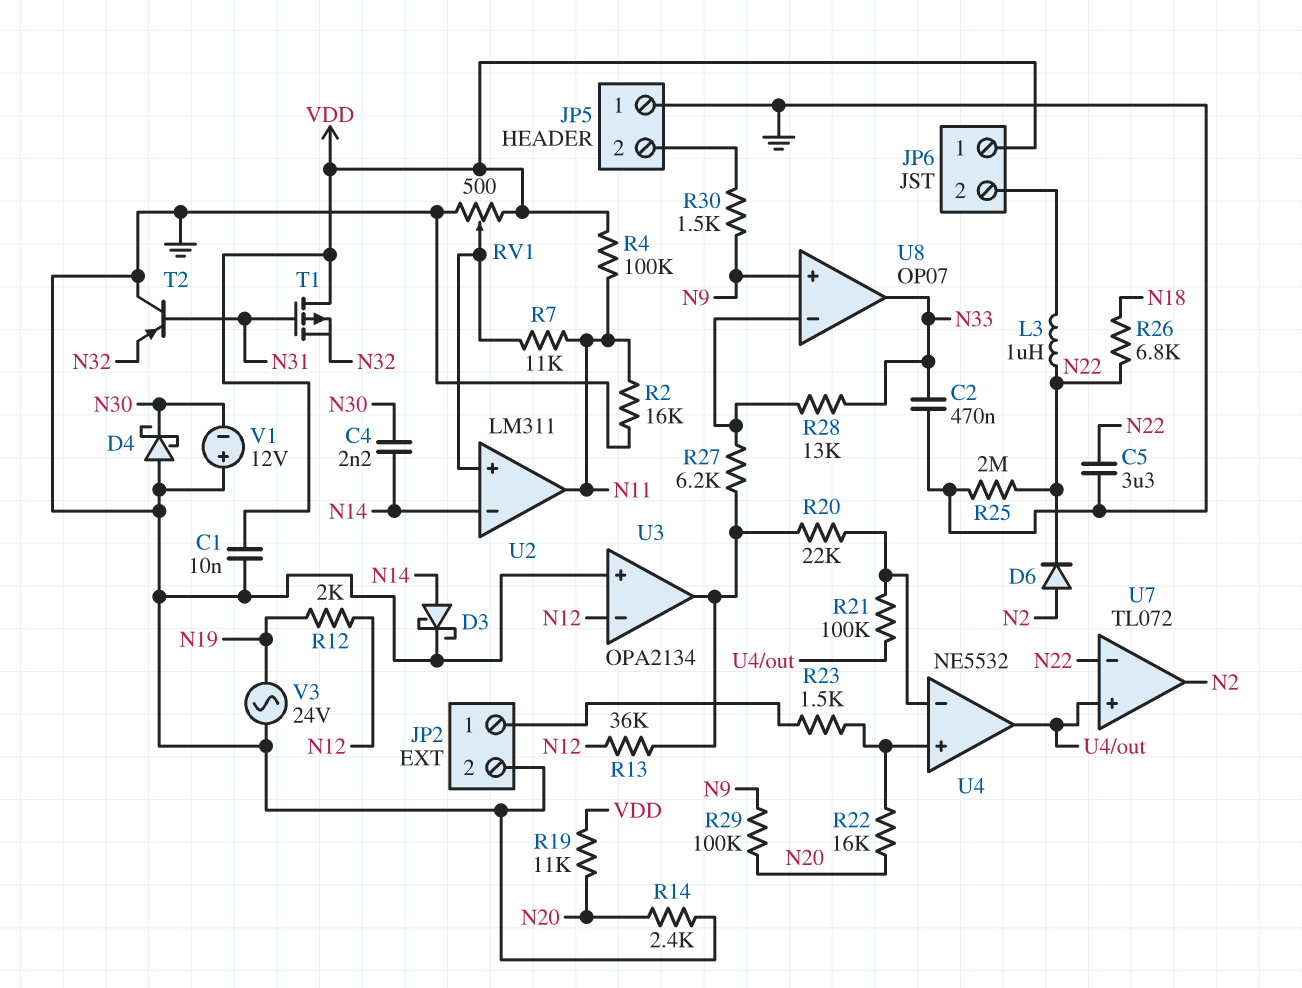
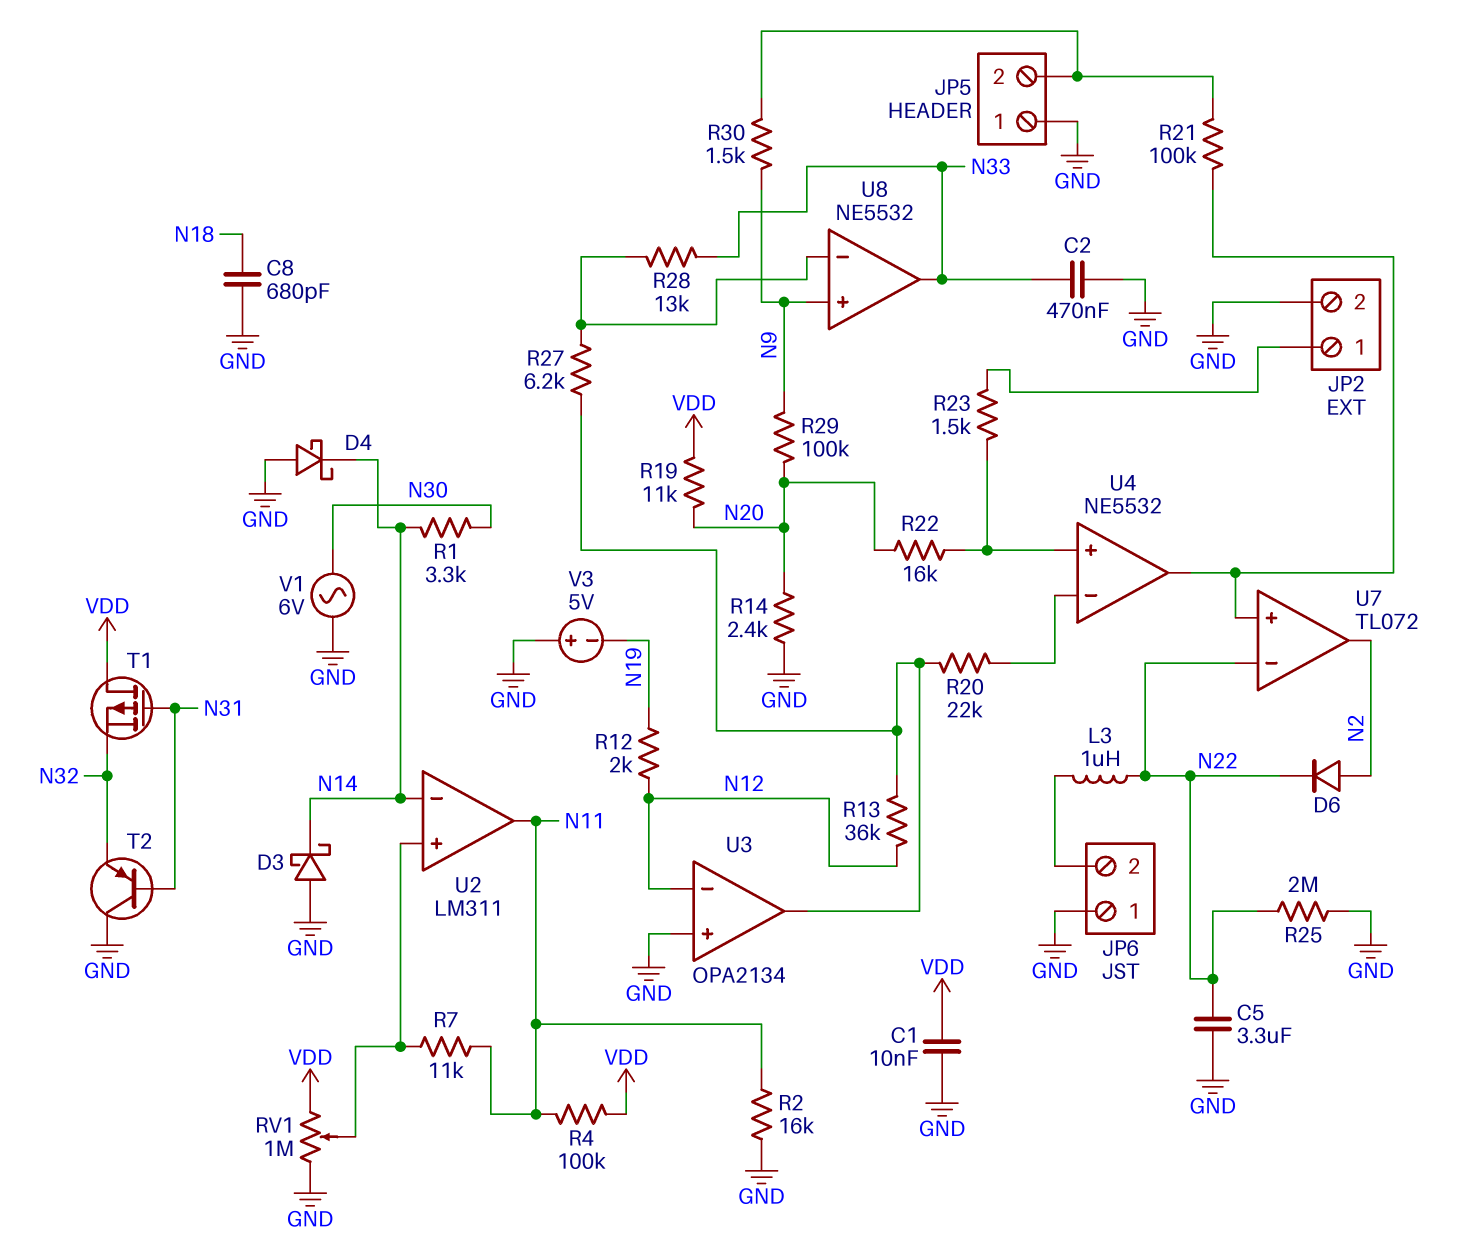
C4: 2.2nF (N14, N30) -> none
C8: none -> 680pF (GND, N18)
D3: schottky (A N14, K GND) -> schottky (A GND, K N14)
D4: schottky (A GND, K N30) -> schottky (A GND, K N14)
JP6 pin 1: VDD -> GND
R1: none -> 3.3k (N14, N30)
R21: 100k (U4/in-, U4/out) -> 100k (JP5/2, U4/out)
R26: 6.8k (N18, N22) -> none
RV1: 500 (GND, VDD, wiper U2/in+) -> 1M (GND, VDD, wiper U2/in+)
U8: OP07 -> NE5532
V1: 12V (plus GND, minus N30) -> AC 6V (GND, N30)
V3: AC 24V (GND, N19) -> 5V (plus GND, minus N19)

